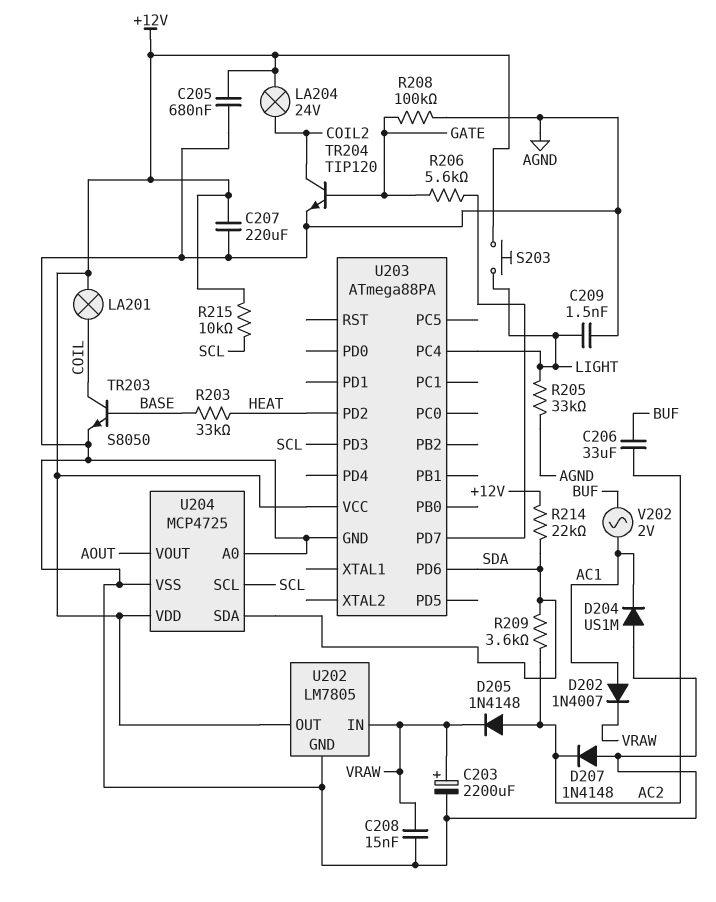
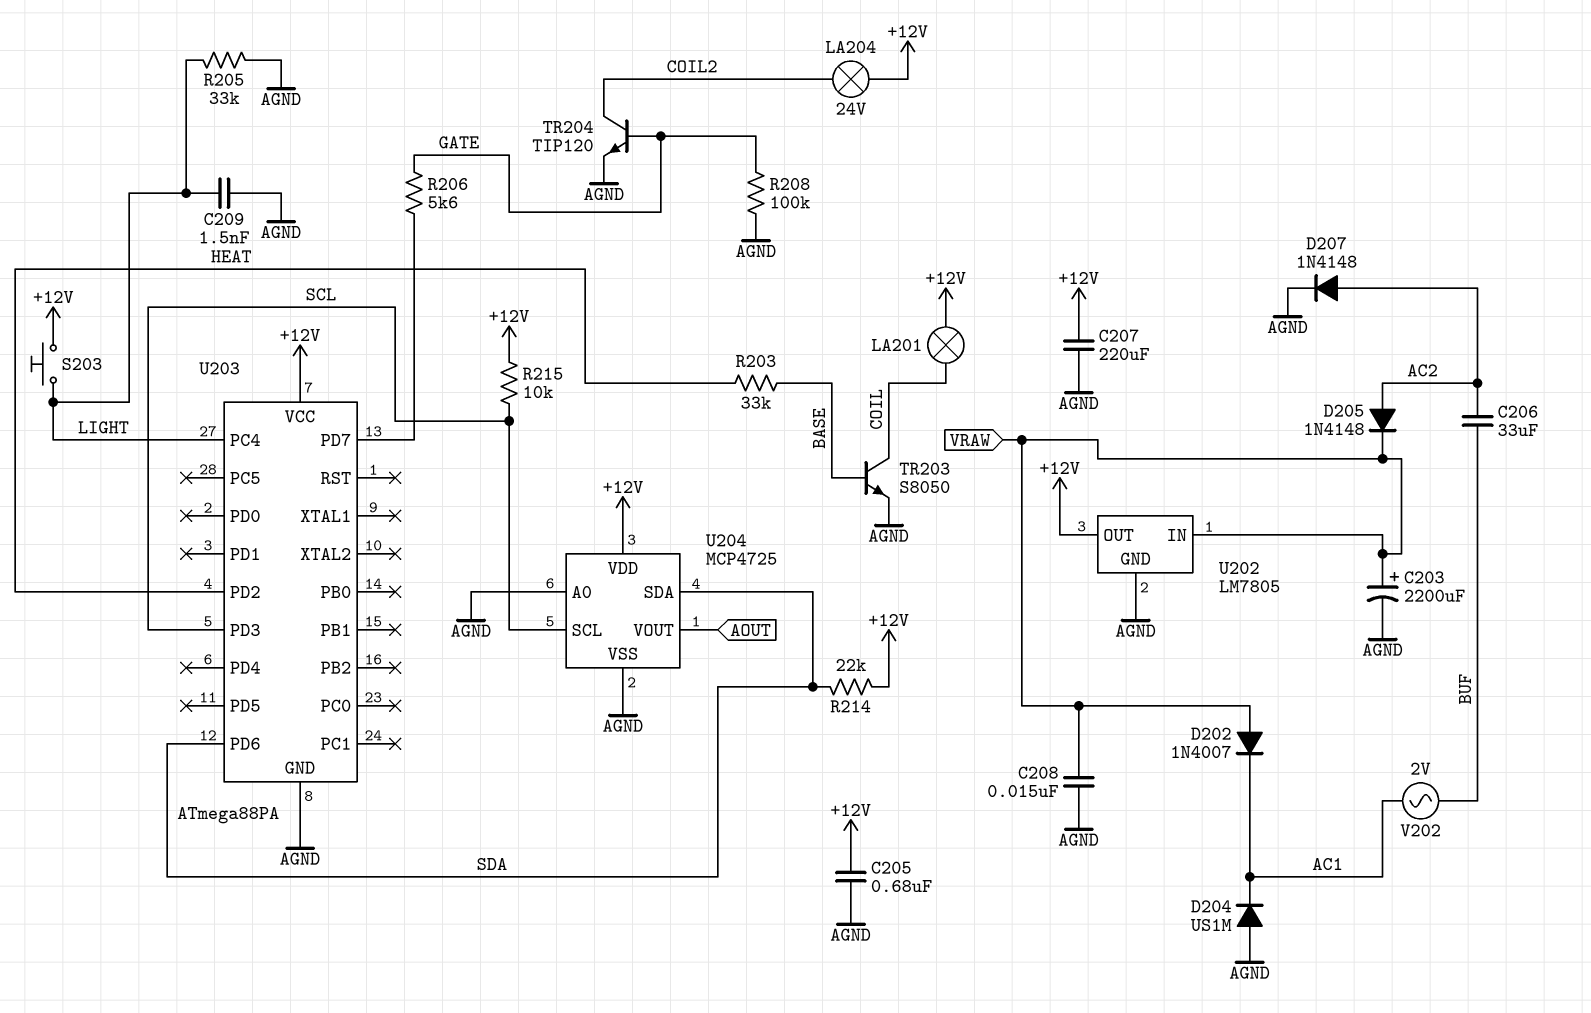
D202: diode 1N4007 (A AC1, K VRAW) -> diode 1N4007 (A VRAW, K AC1)
D207: diode 1N4148 (A AGND, K AC2) -> diode 1N4148 (A AC2, K AGND)
R209: 3.6k (AC2, SDA) -> none

